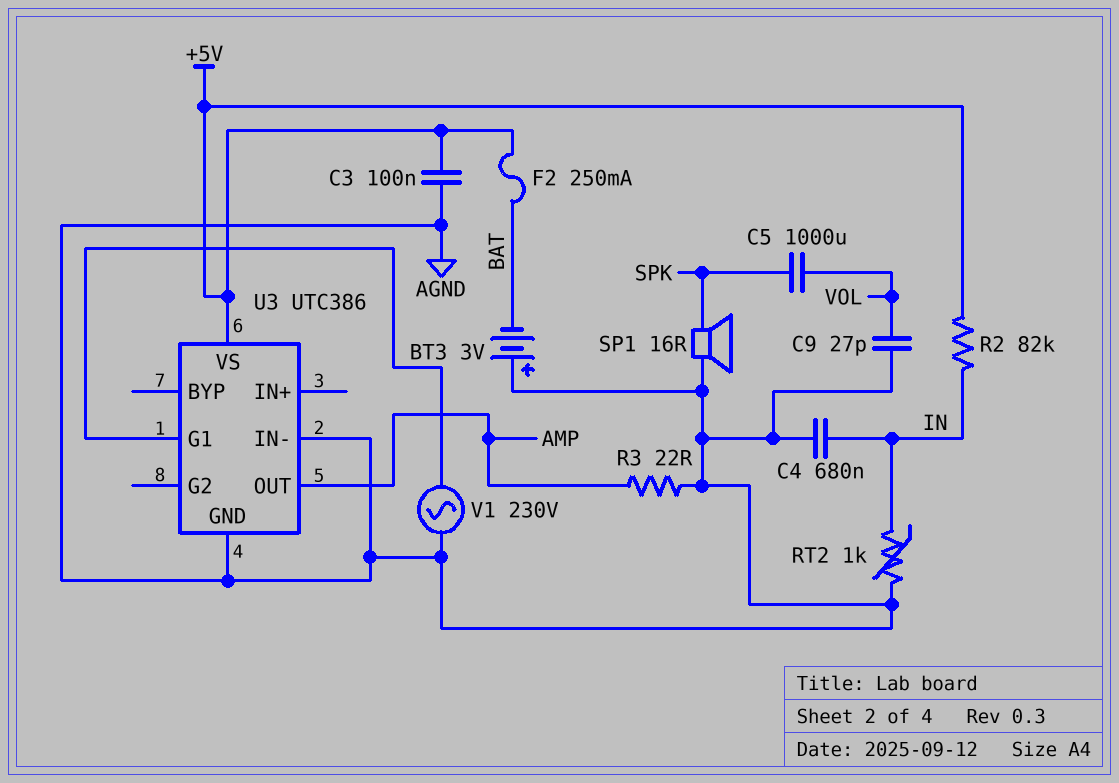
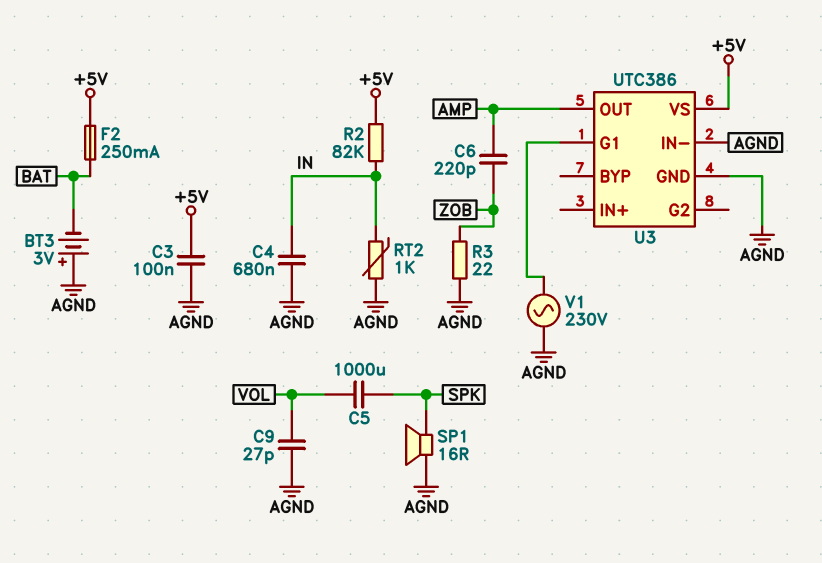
C6: none -> 220pF (AMP, ZOB)
R3: 22 (AGND, AMP) -> 22 (AGND, ZOB)

